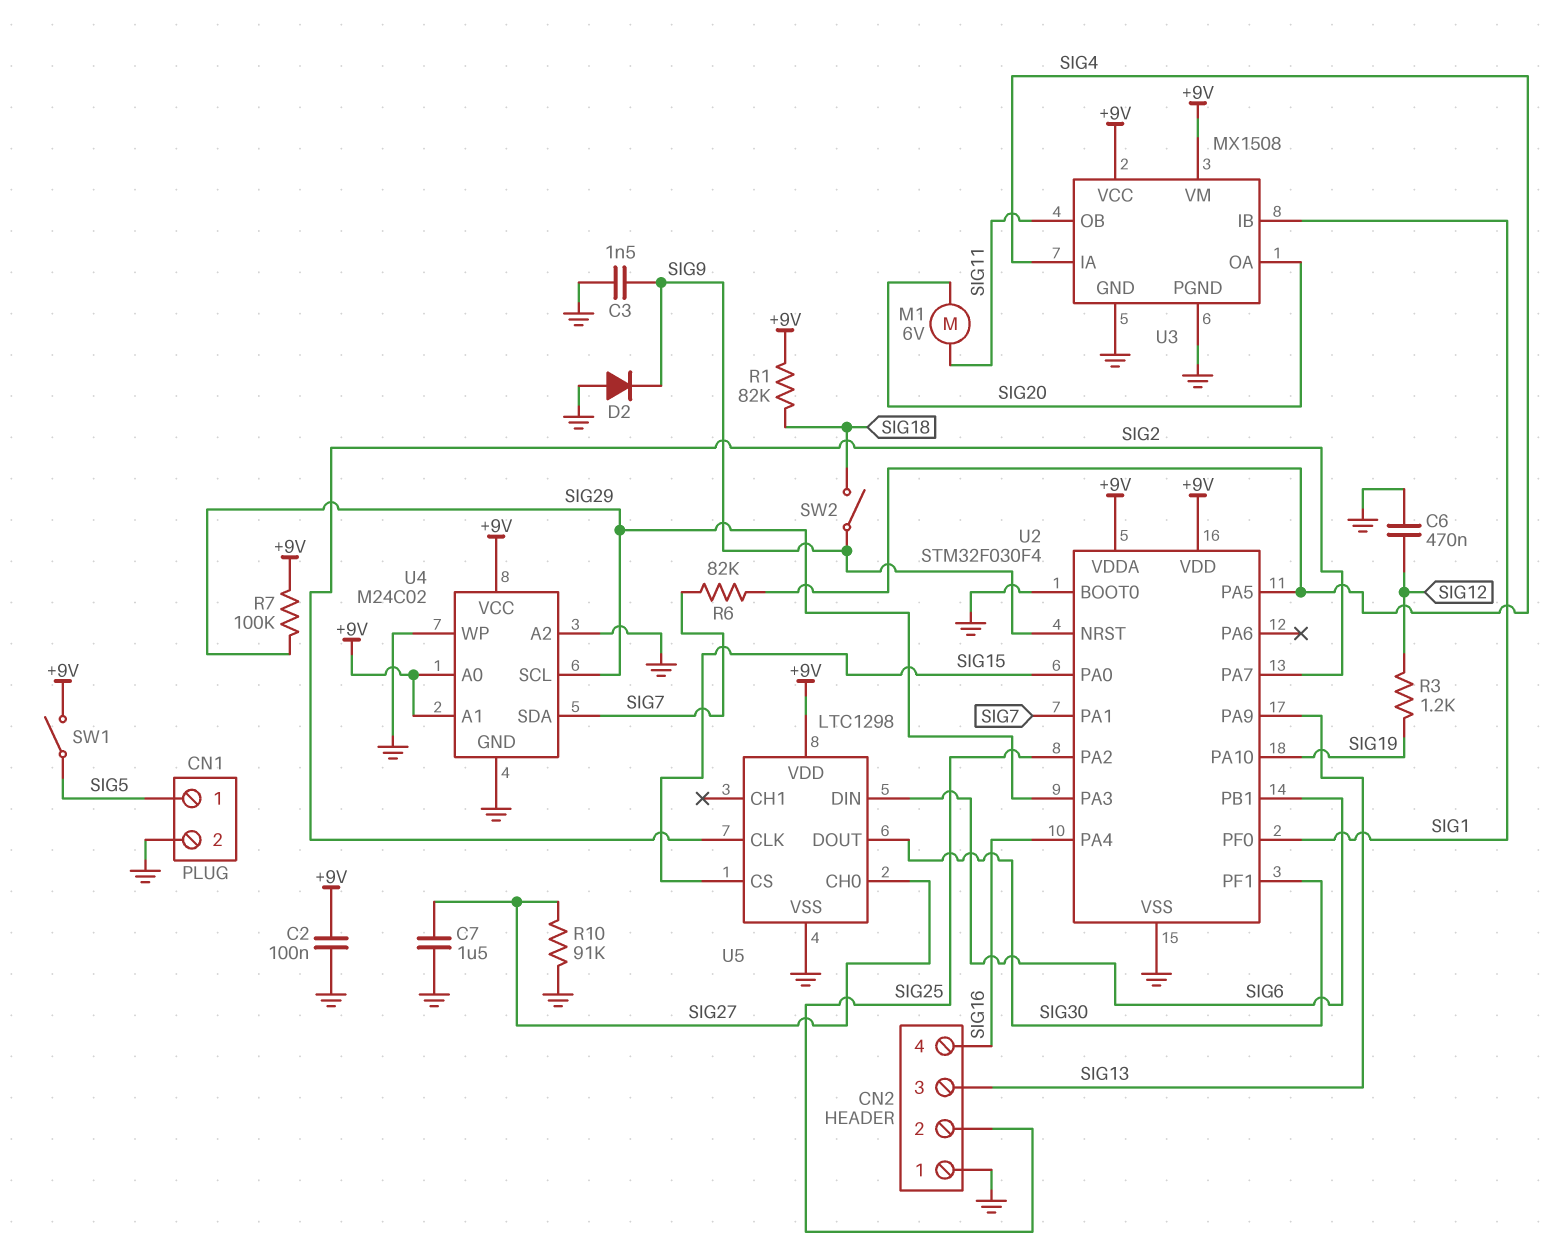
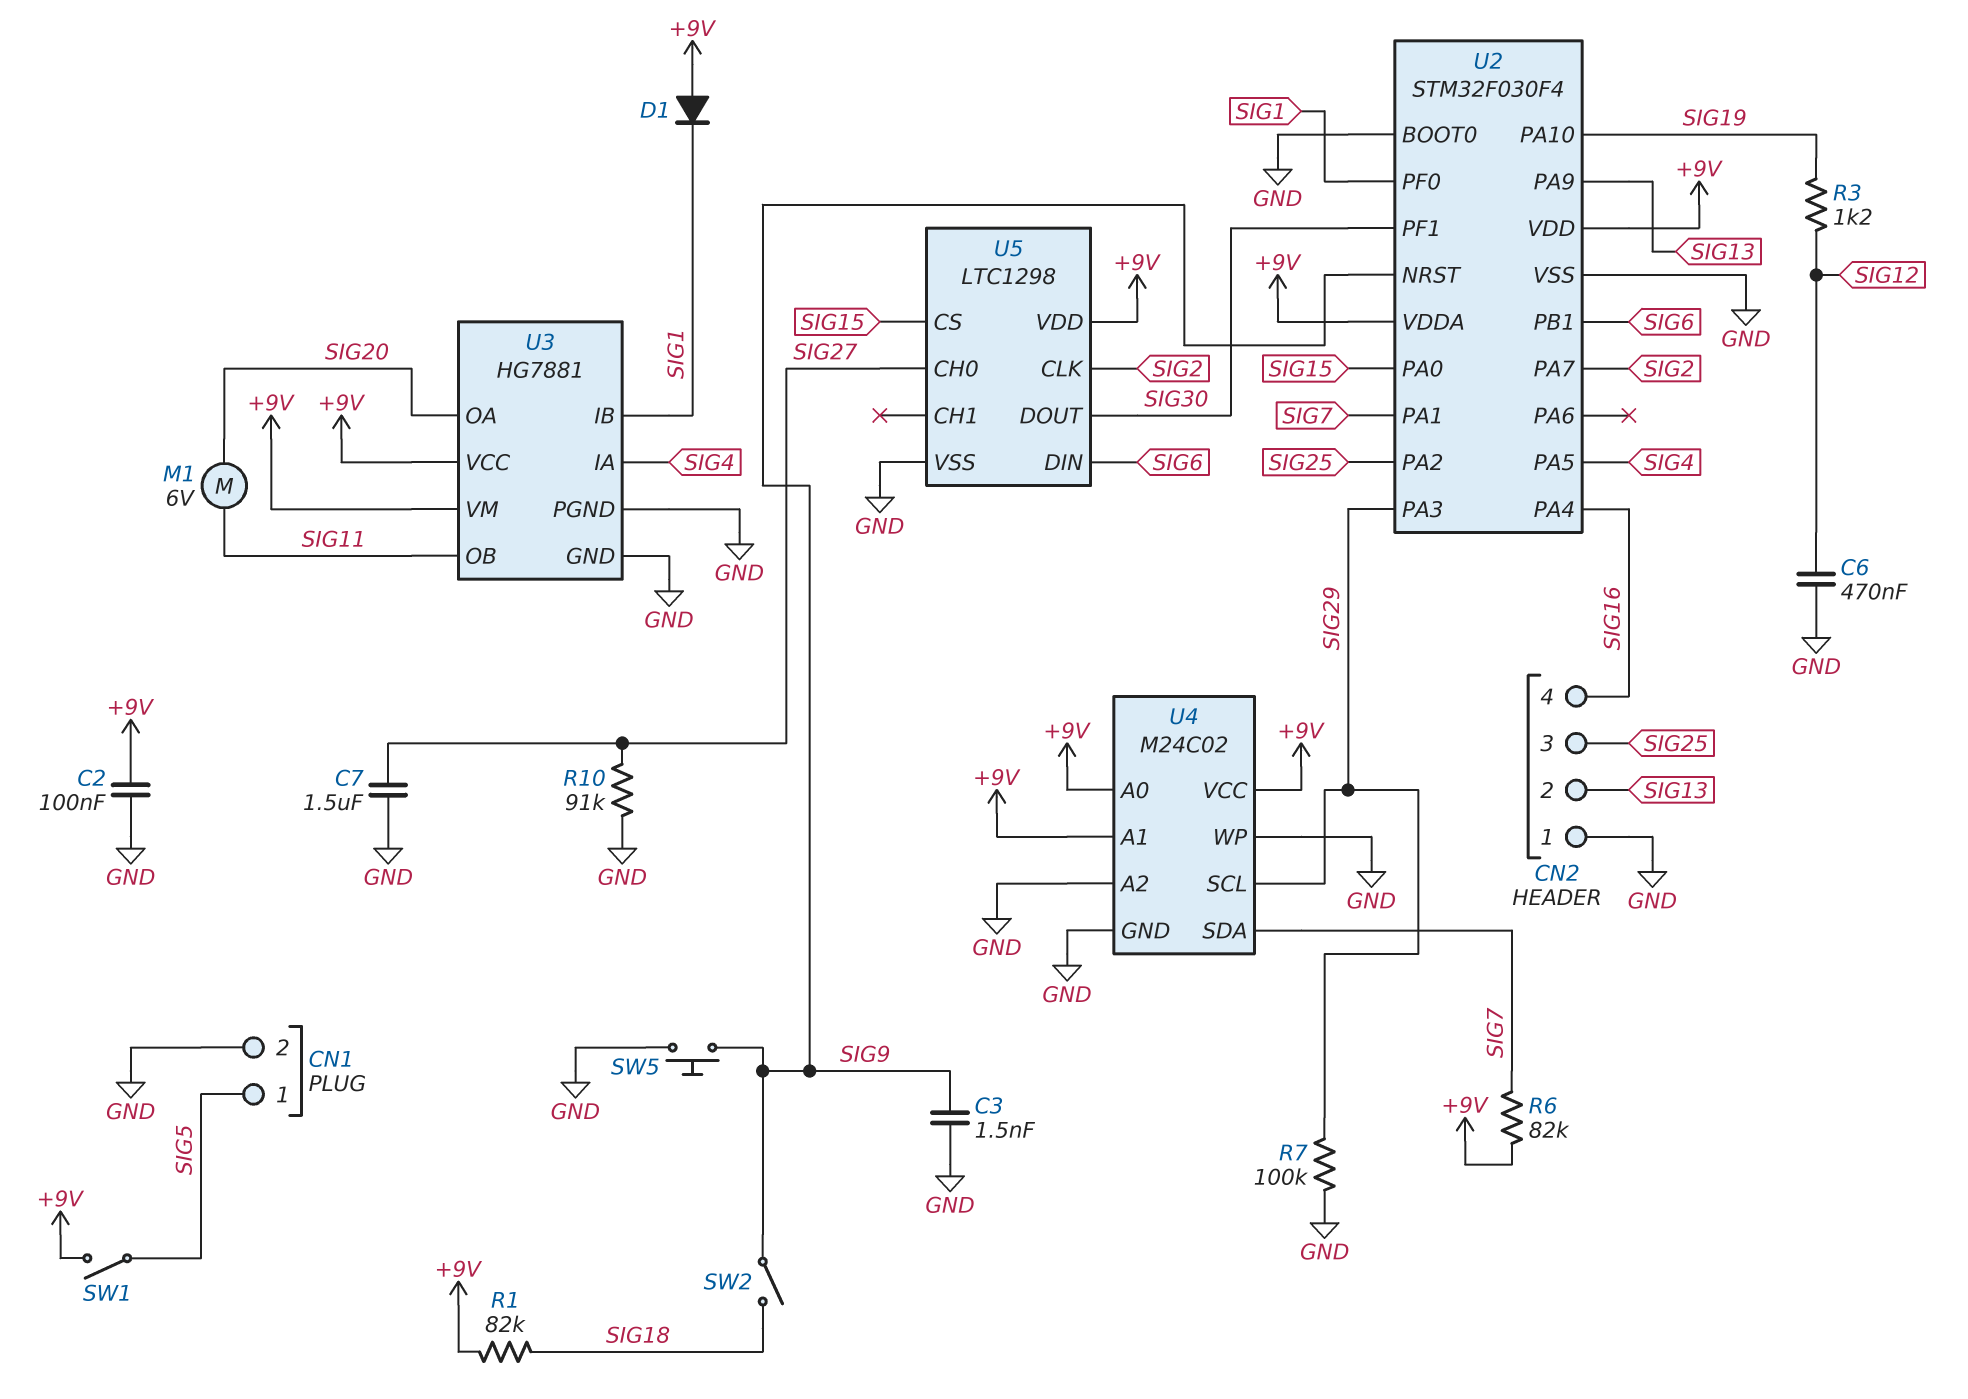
CN2 pin 2: SIG25 -> SIG13
CN2 pin 3: SIG13 -> SIG25
D1: none -> diode (A +9V, K SIG1)
D2: diode (A GND, K SIG9) -> none
R6: 82k (SIG4, SIG7) -> 82k (+9V, SIG7)
R7: 100k (+9V, SIG29) -> 100k (GND, SIG29)
SW5: none -> button (GND, SIG9)
U3: MX1508 -> HG7881

